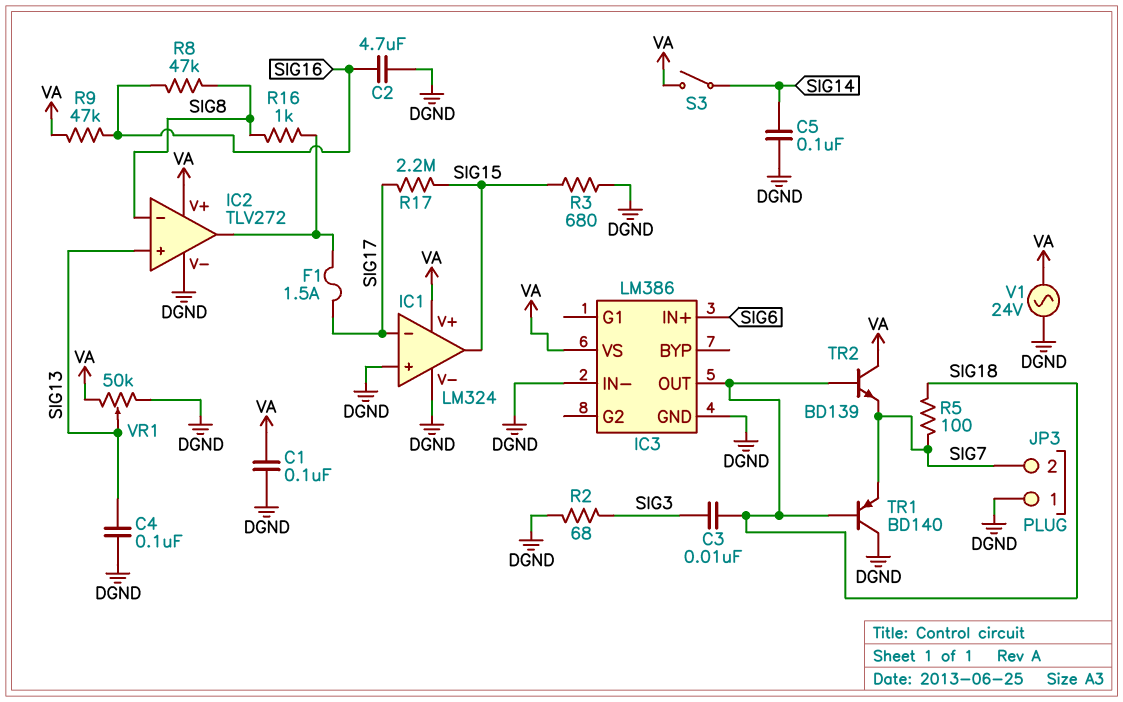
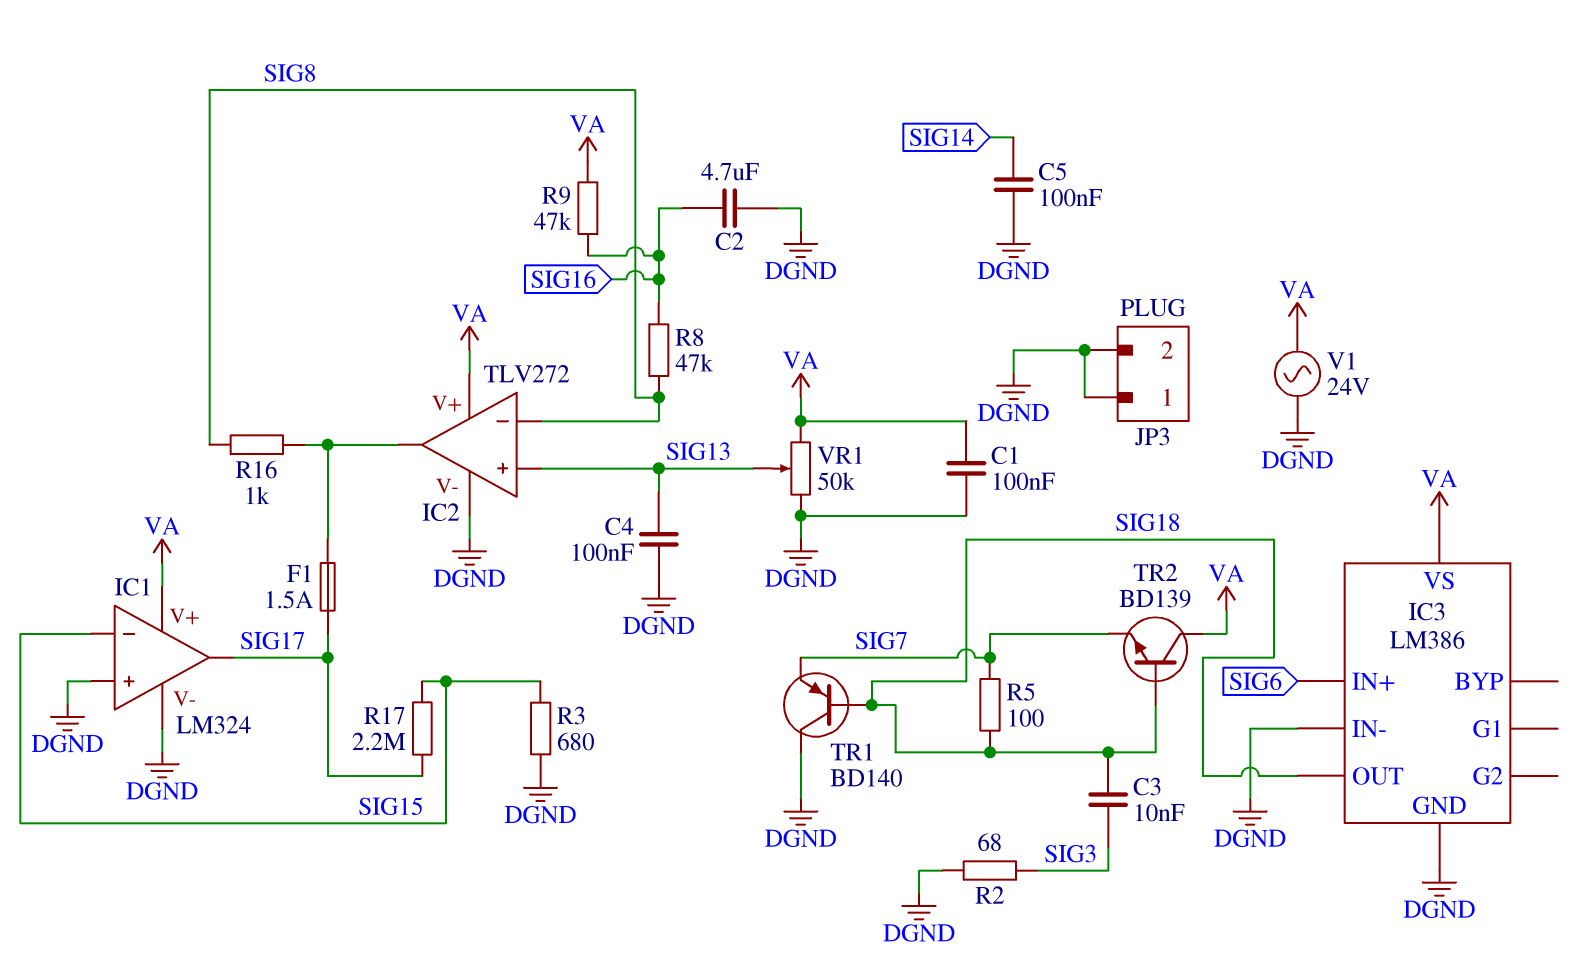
IC1 pin in-: SIG17 -> SIG15
IC1 pin out: SIG15 -> SIG17
JP3 pin 2: SIG7 -> DGND
S3: switch (SIG14, VA) -> none

